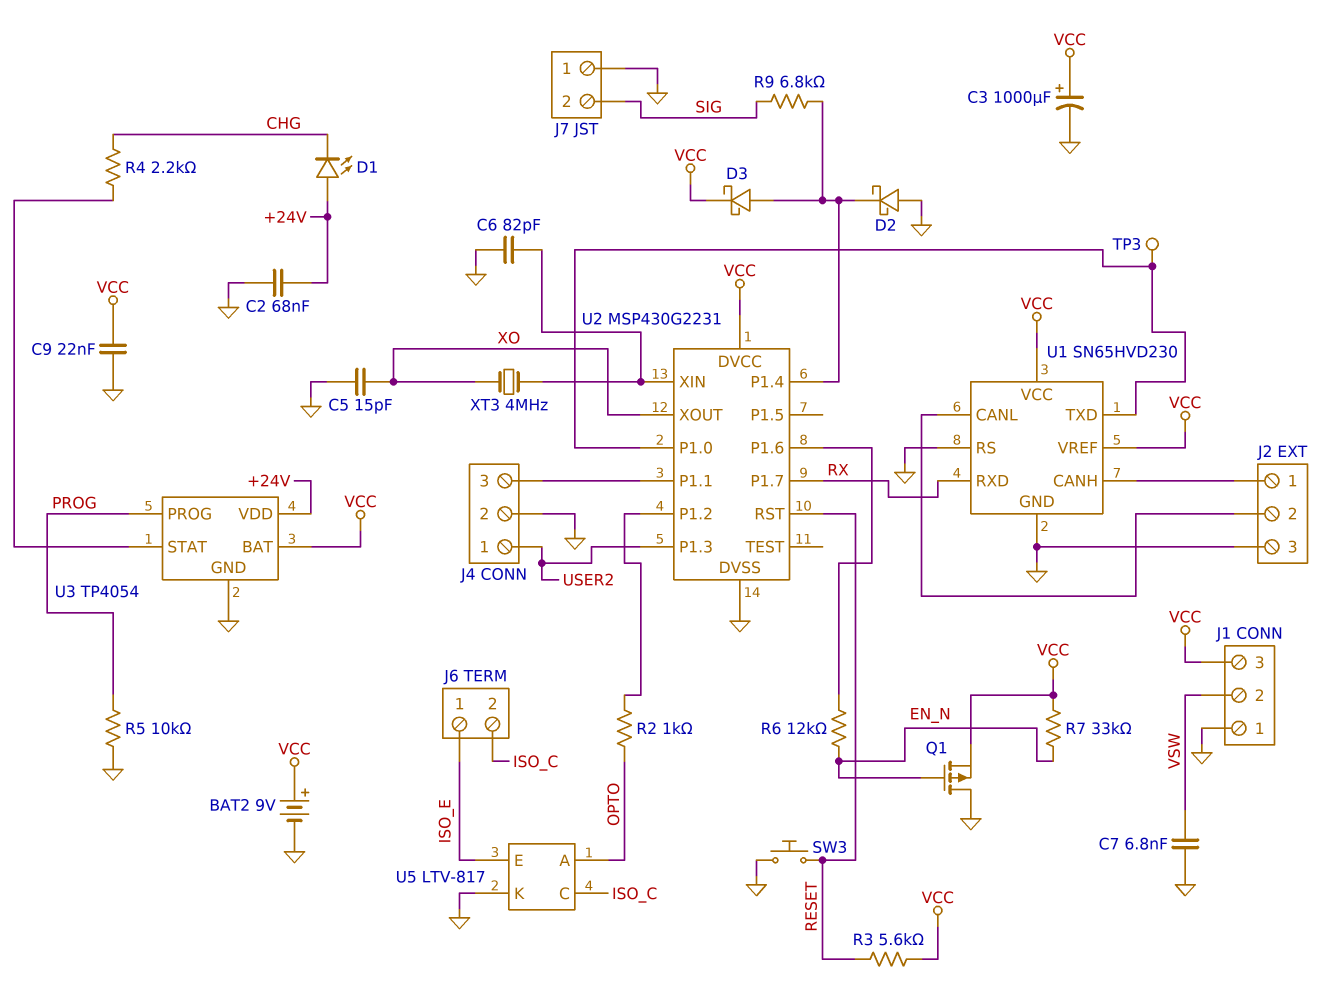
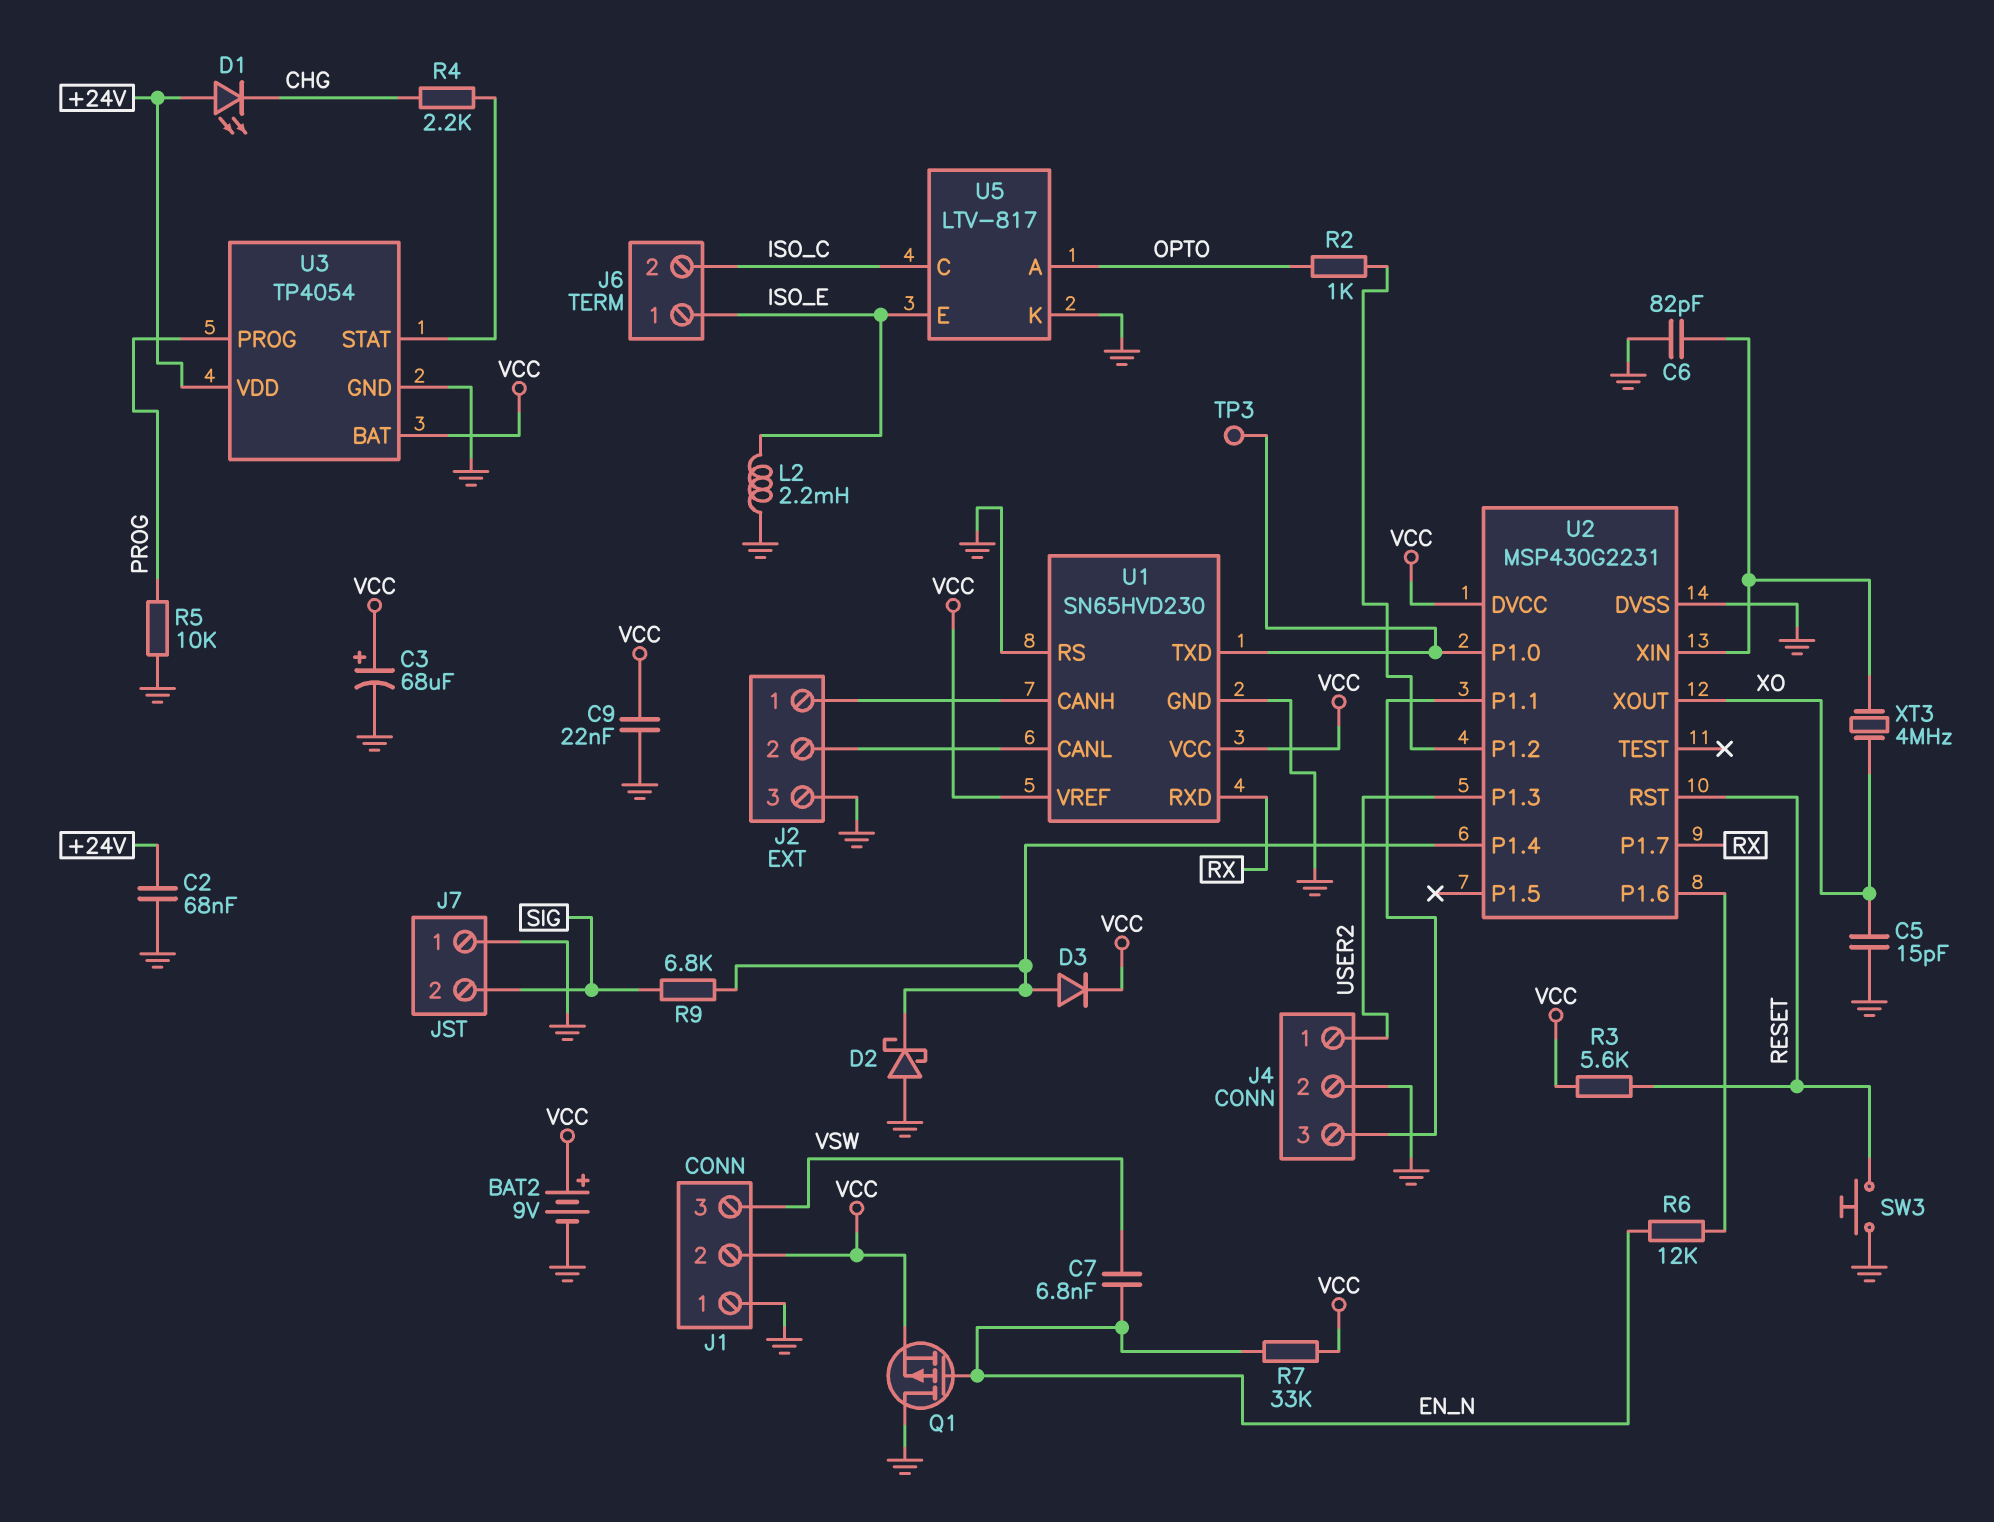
C3: 1000uF (plus VCC, minus GND) -> 68uF (plus VCC, minus GND)
C7: 6.8nF (GND, VSW) -> 6.8nF (EN_N, VSW)
D3: schottky (A U2/P1.4, K VCC) -> diode (A U2/P1.4, K VCC)
J1 pin 2: VSW -> VCC
J1 pin 3: VCC -> VSW
L2: none -> 2.2mH (GND, ISO_E)

